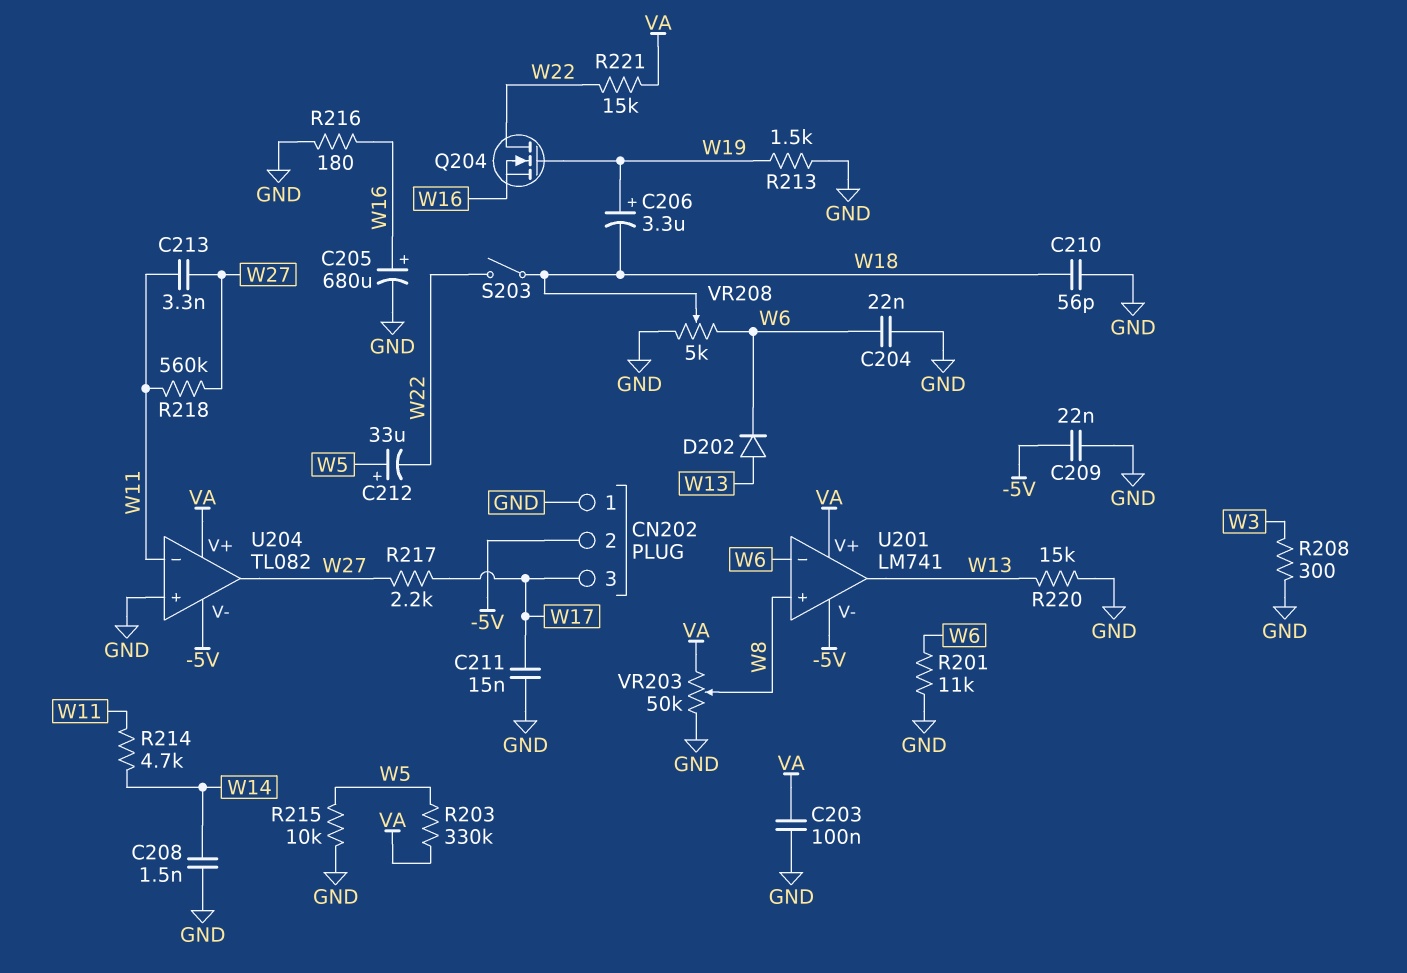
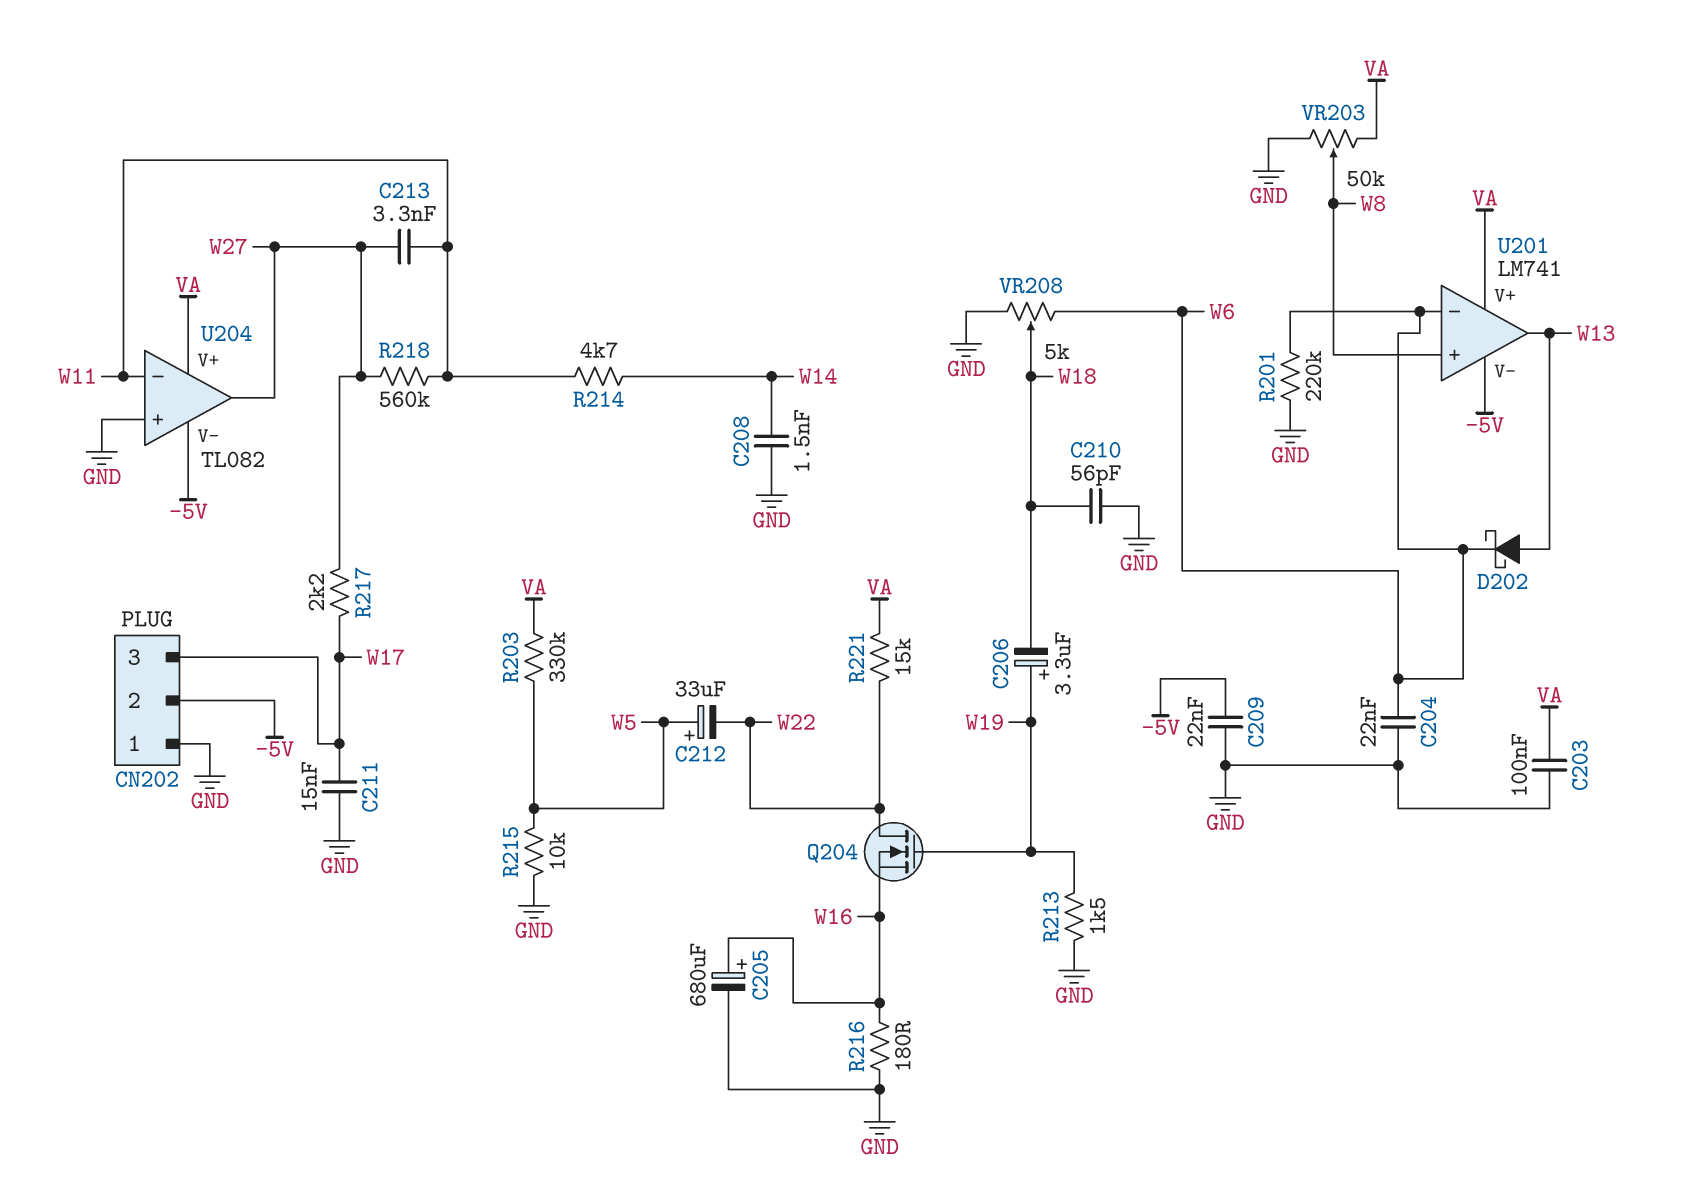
D202: diode (A W13, K W6) -> schottky (A W13, K W6)
R201: 11k (GND, W6) -> 220k (GND, W6)
R208: 300 (GND, W3) -> none
R220: 15k (GND, W13) -> none
S203: switch (W18, W22) -> none

